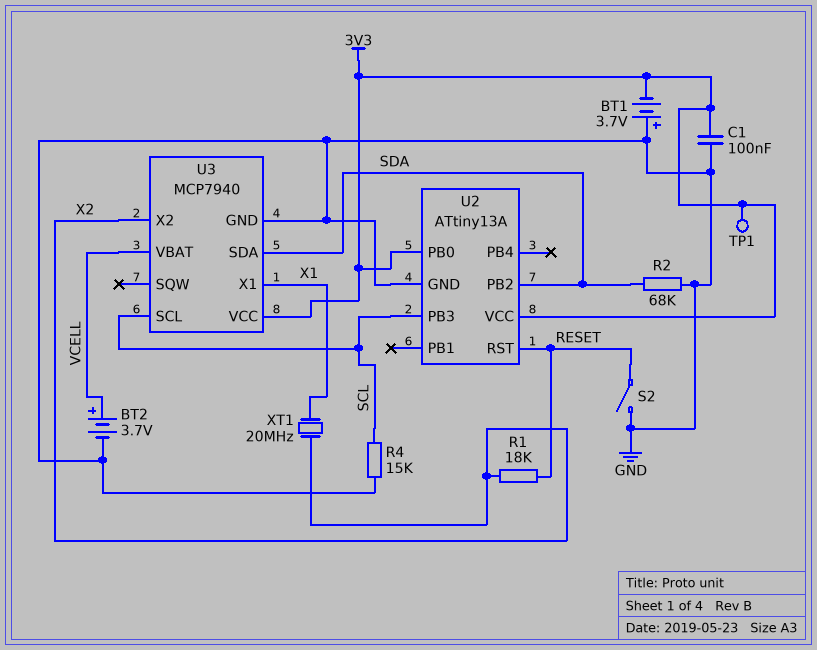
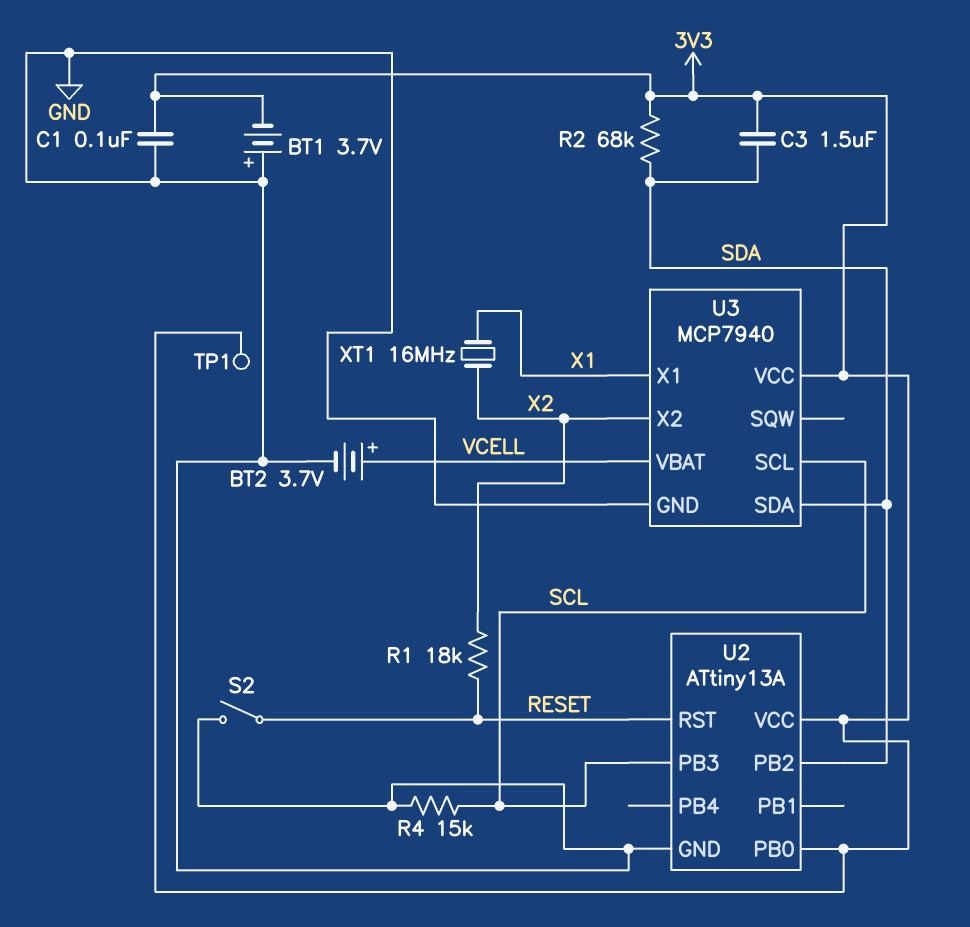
C3: none -> 1.5uF (3V3, SDA)
R2: 68k (GND, SDA) -> 68k (3V3, SDA)
XT1: 20MHz (X1, X2) -> 16MHz (X1, X2)

